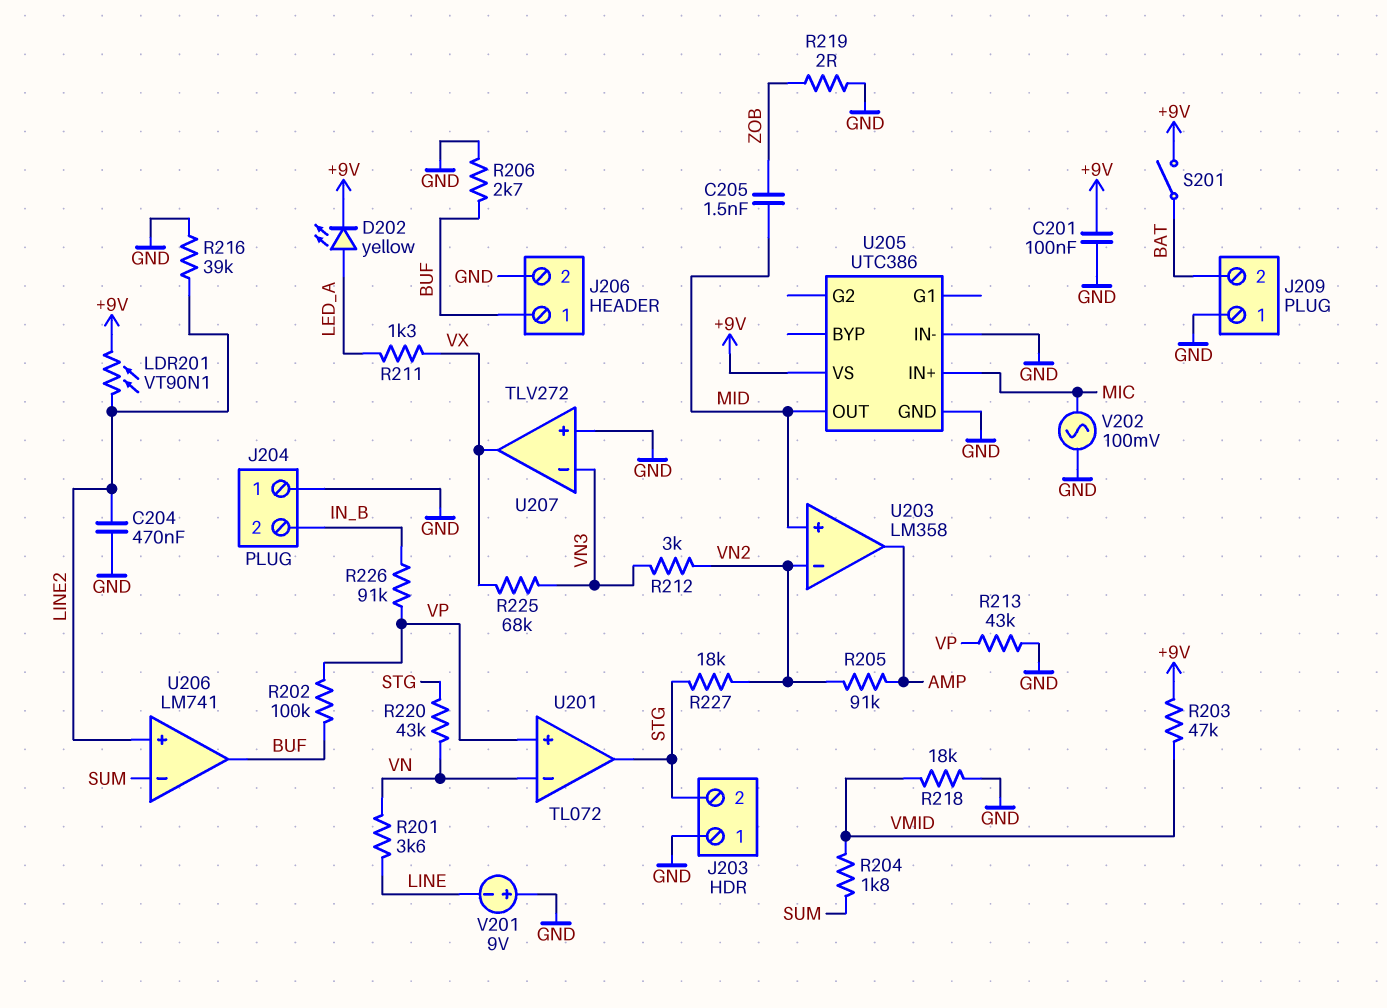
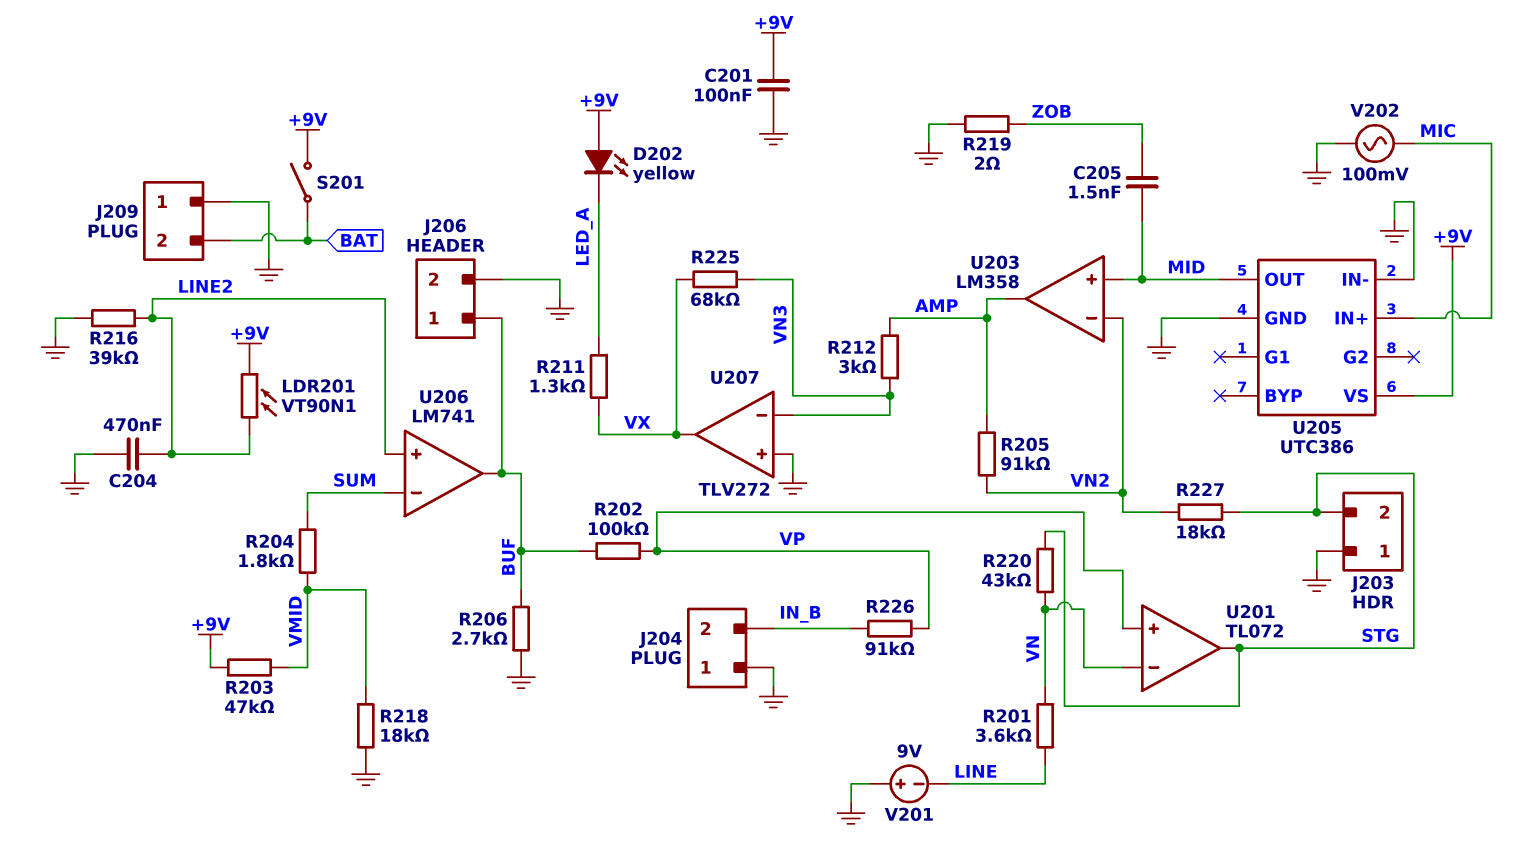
D202: LED yellow (A LED_A, K +9V) -> LED yellow (A +9V, K LED_A)
R212: 3k (VN2, VN3) -> 3k (AMP, VN3)
R213: 43k (GND, VP) -> none

